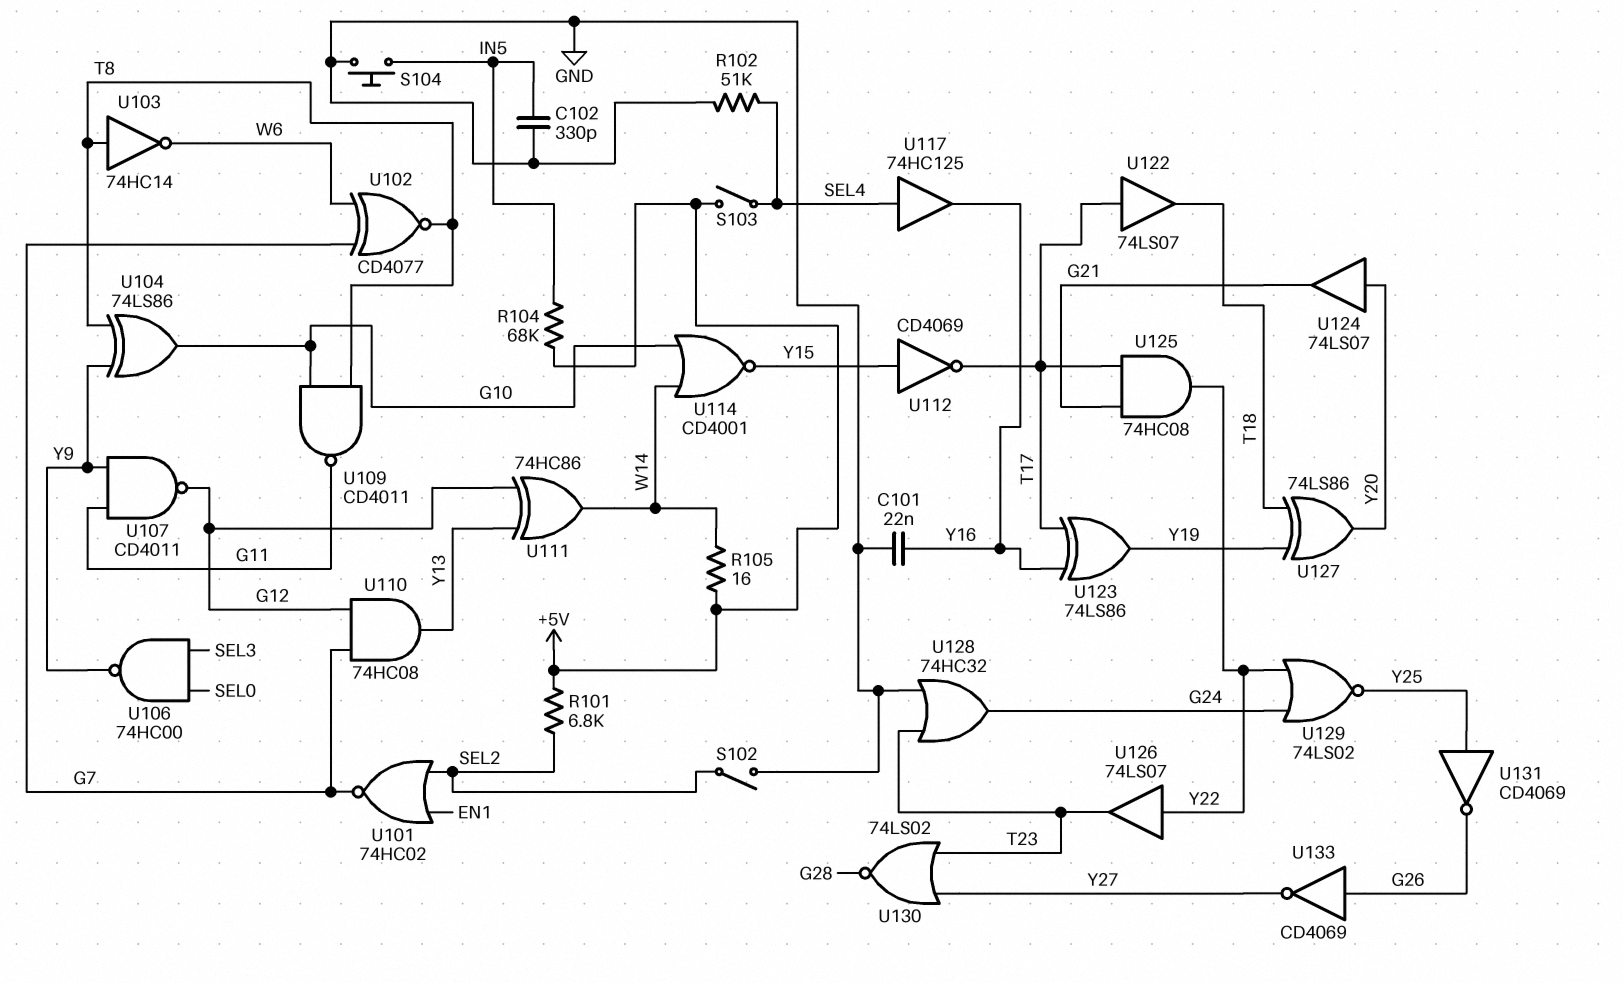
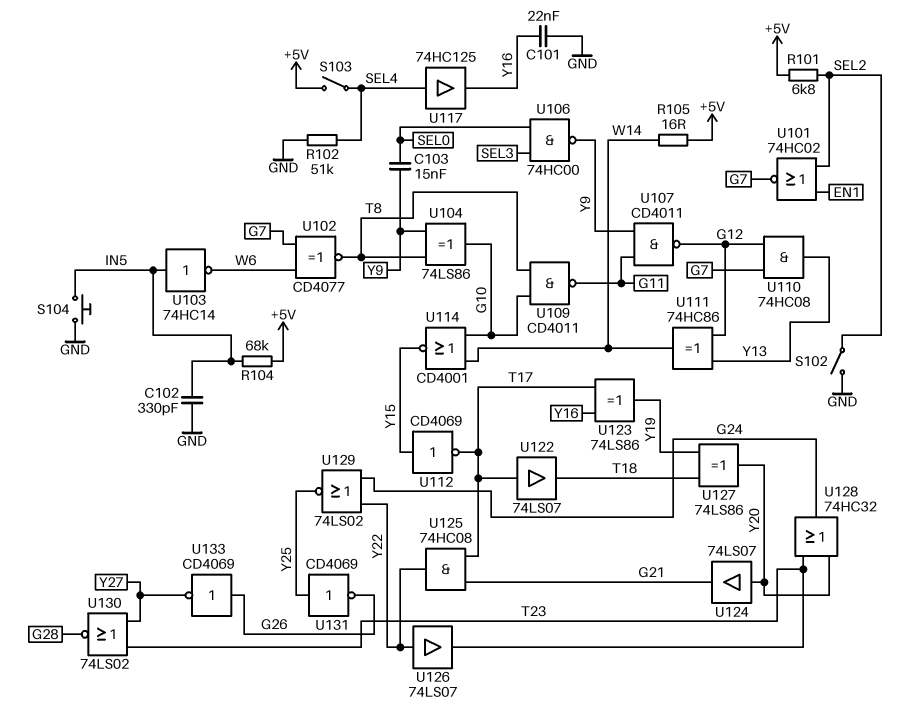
C103: none -> 15nF (SEL0, Y9)
U103: NOT 74HC14 (in T8, out W6) -> NOT 74HC14 (in IN5, out W6)
U128: OR 74HC32 (in GND, in T23, out G24) -> OR 74HC32 (in T23, in Y20, out G24)

